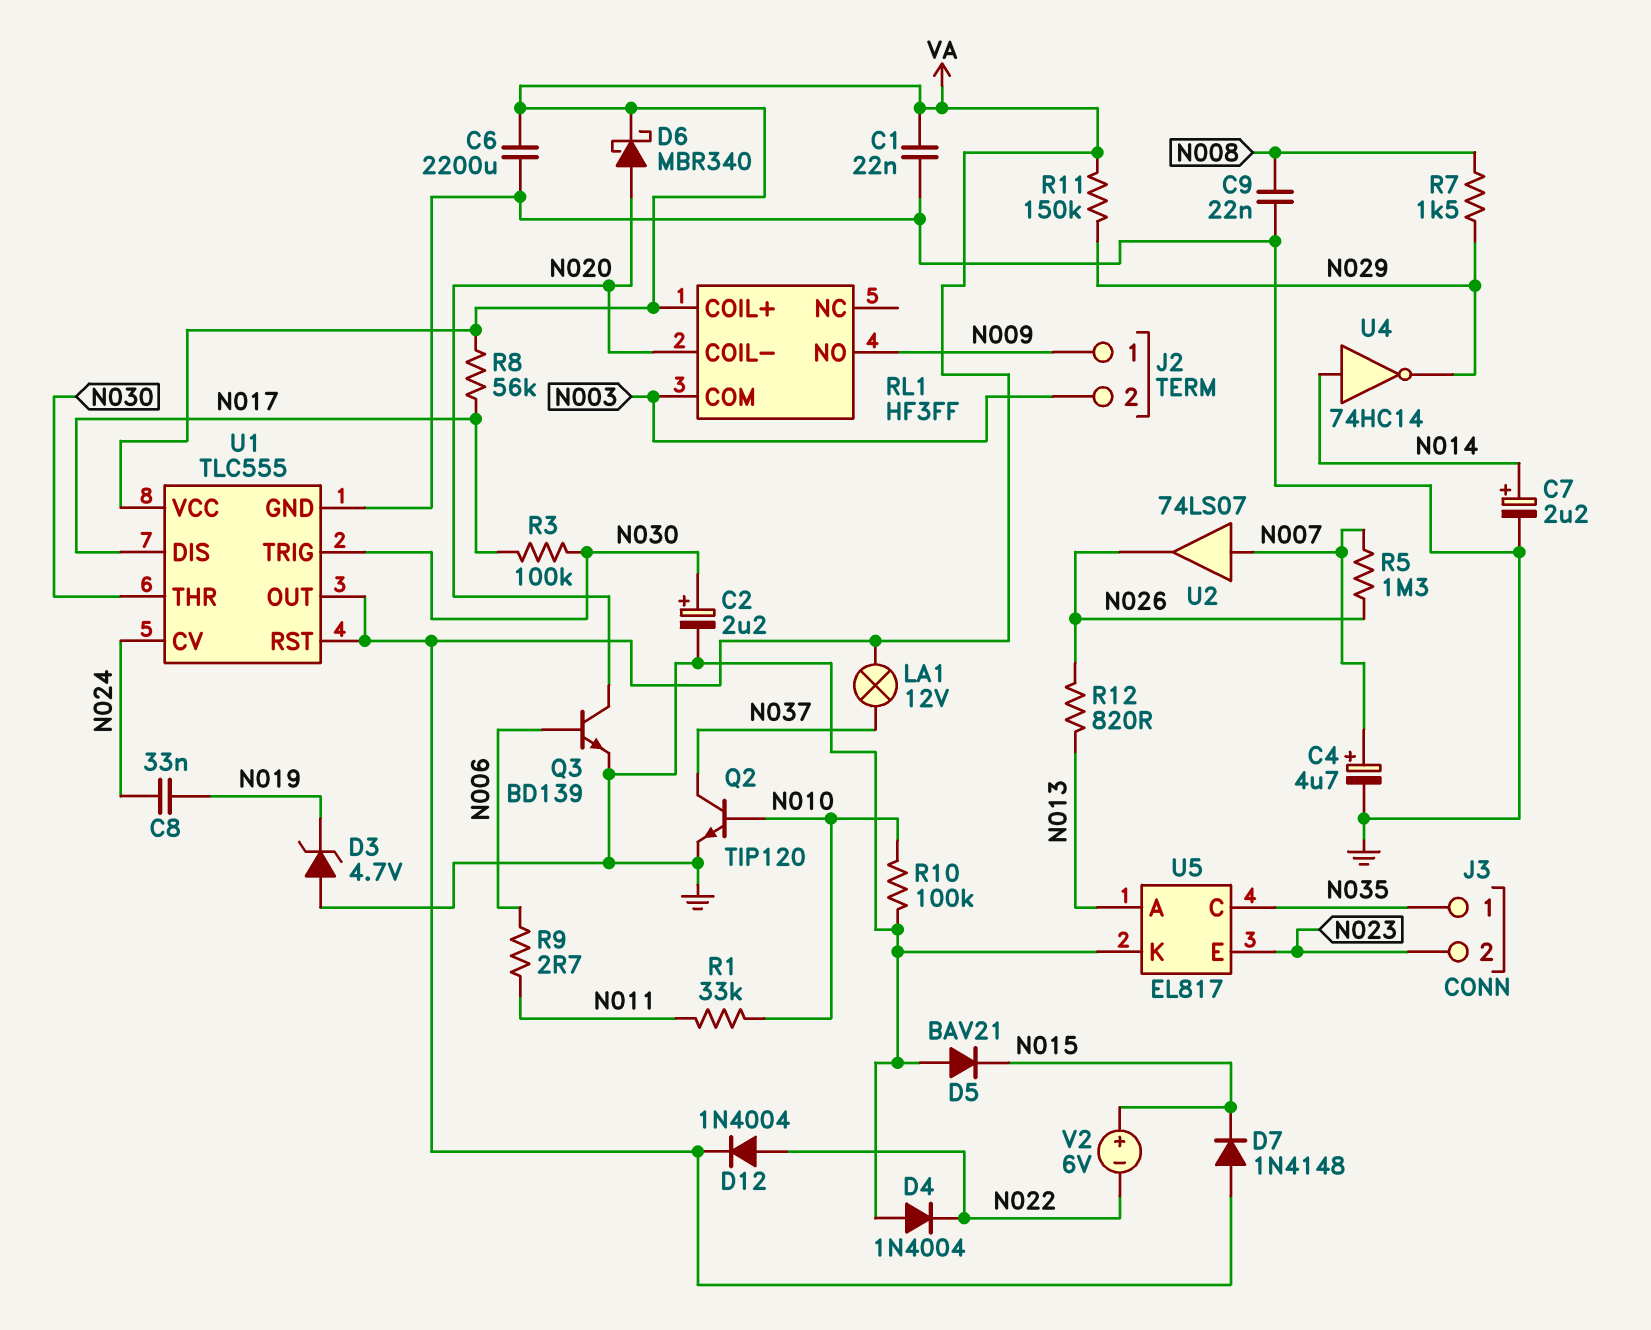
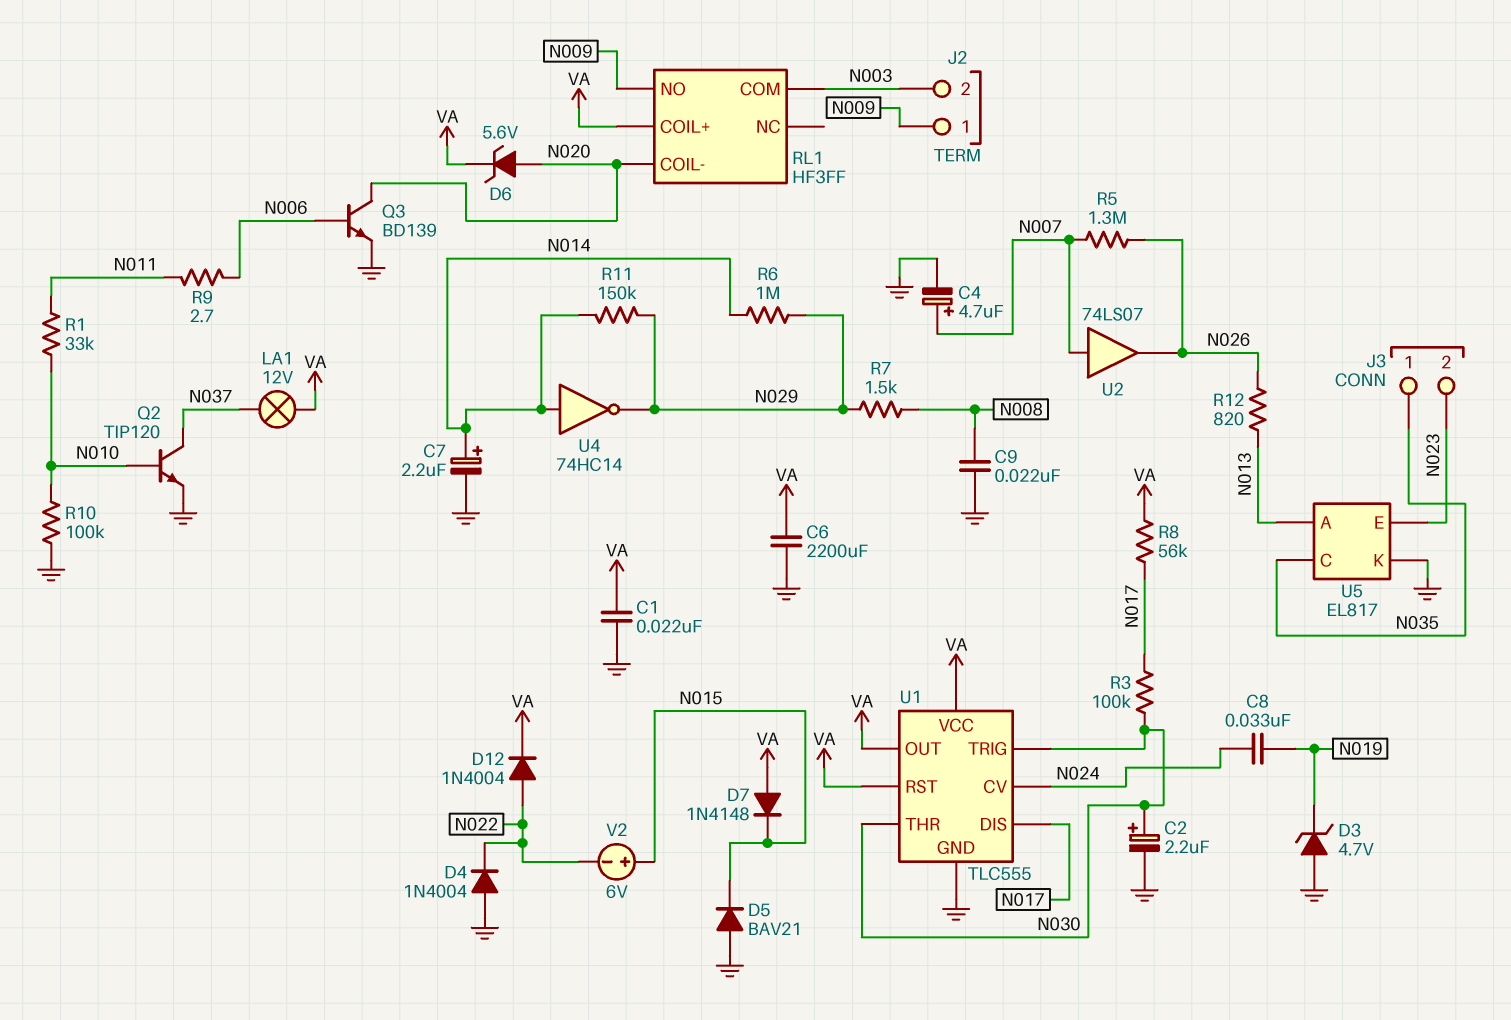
D6: schottky MBR340 (A N020, K VA) -> zener 5.6V (A N020, K VA)
R6: none -> 1M (N014, N029)
R11: 150k (N029, VA) -> 150k (N014, N029)

